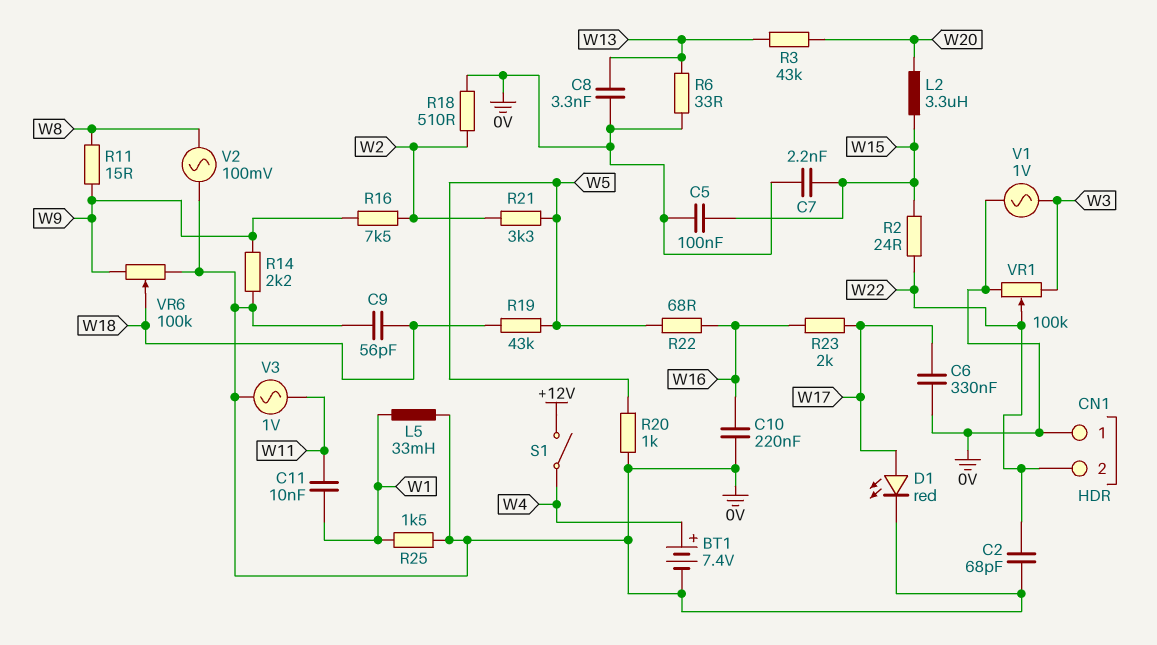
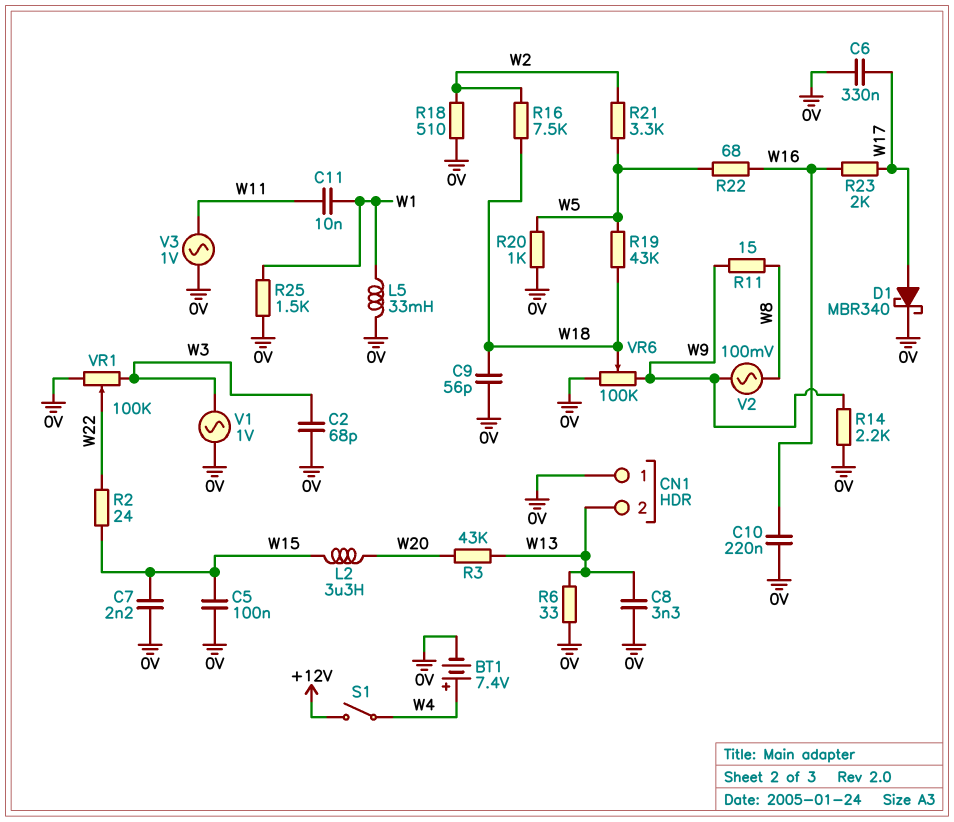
C2: 68pF (0V, W22) -> 68pF (0V, W3)
CN1 pin 2: W22 -> W13
D1: LED red (A W17, K 0V) -> schottky MBR340 (A W17, K 0V)
R16: 7.5k (W2, W9) -> 7.5k (W2, W18)
V2: AC 100mV (0V, W8) -> AC 100mV (W8, W9)

